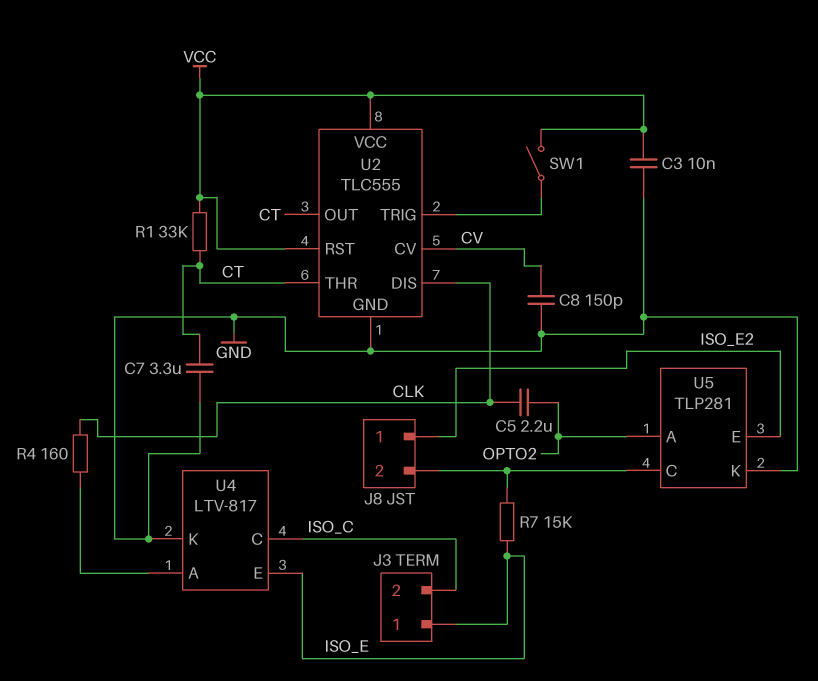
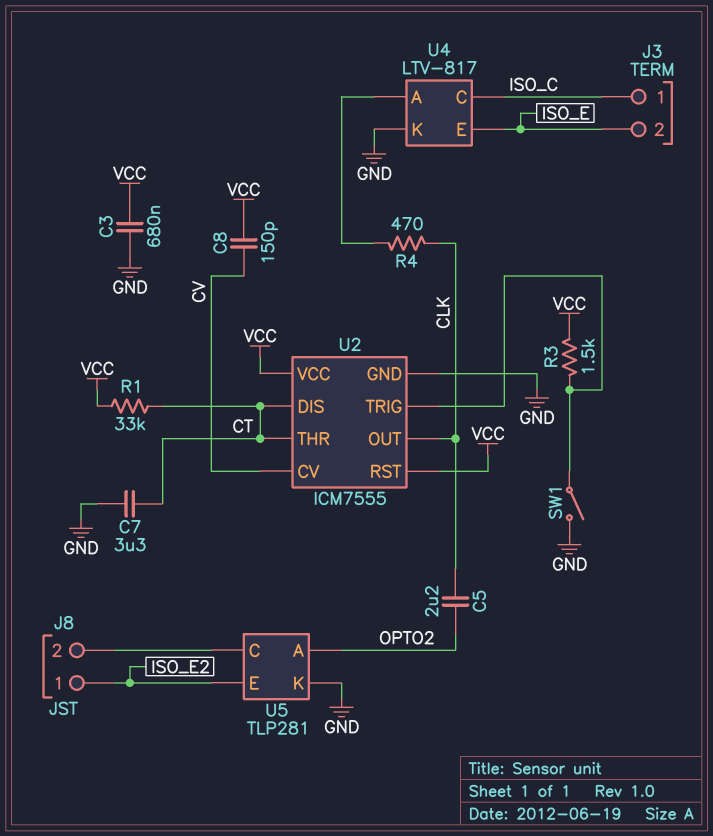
C3: 10nF (GND, VCC) -> 680nF (GND, VCC)
C8: 150pF (CV, GND) -> 150pF (CV, VCC)
J3 pin 1: ISO_E -> ISO_C
J3 pin 2: ISO_C -> ISO_E
R3: none -> 1.5k (U2/TRIG, VCC)
R4: 160 (CLK, U4/A) -> 470 (CLK, U4/A)
R7: 15k (ISO_E, J8/2) -> none
SW1: switch (U2/TRIG, VCC) -> switch (GND, U2/TRIG)
U2: TLC555 -> ICM7555
U2 pin DIS: CLK -> CT
U2 pin OUT: CT -> CLK

